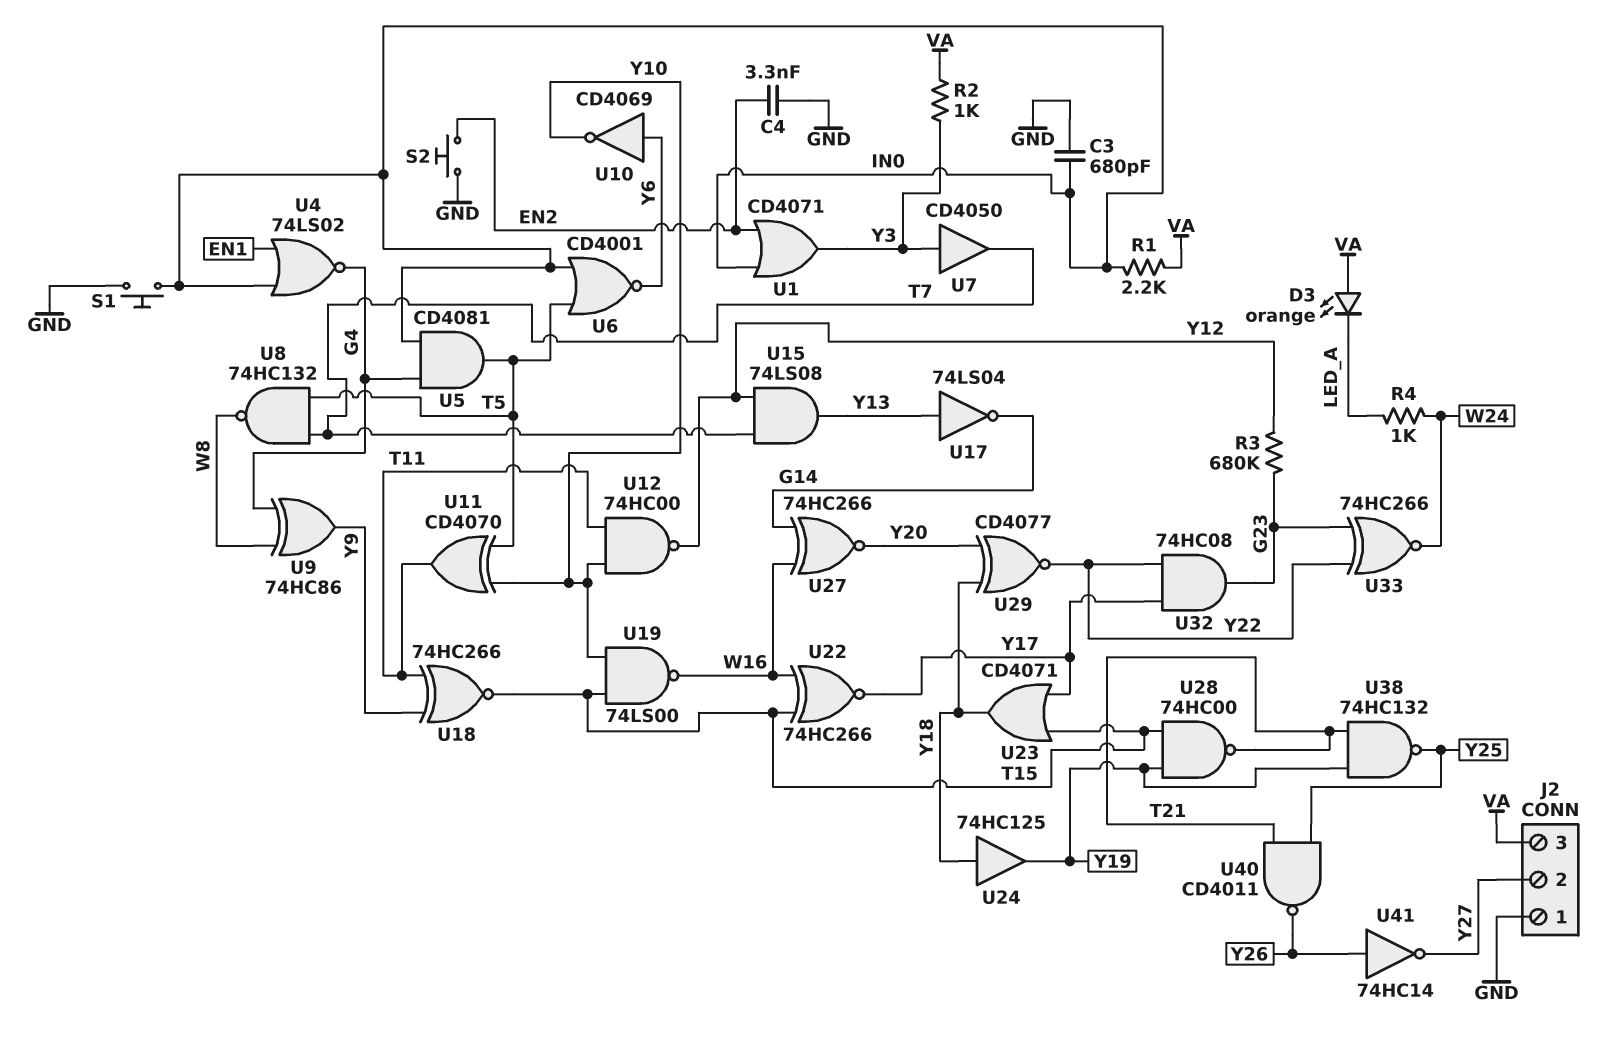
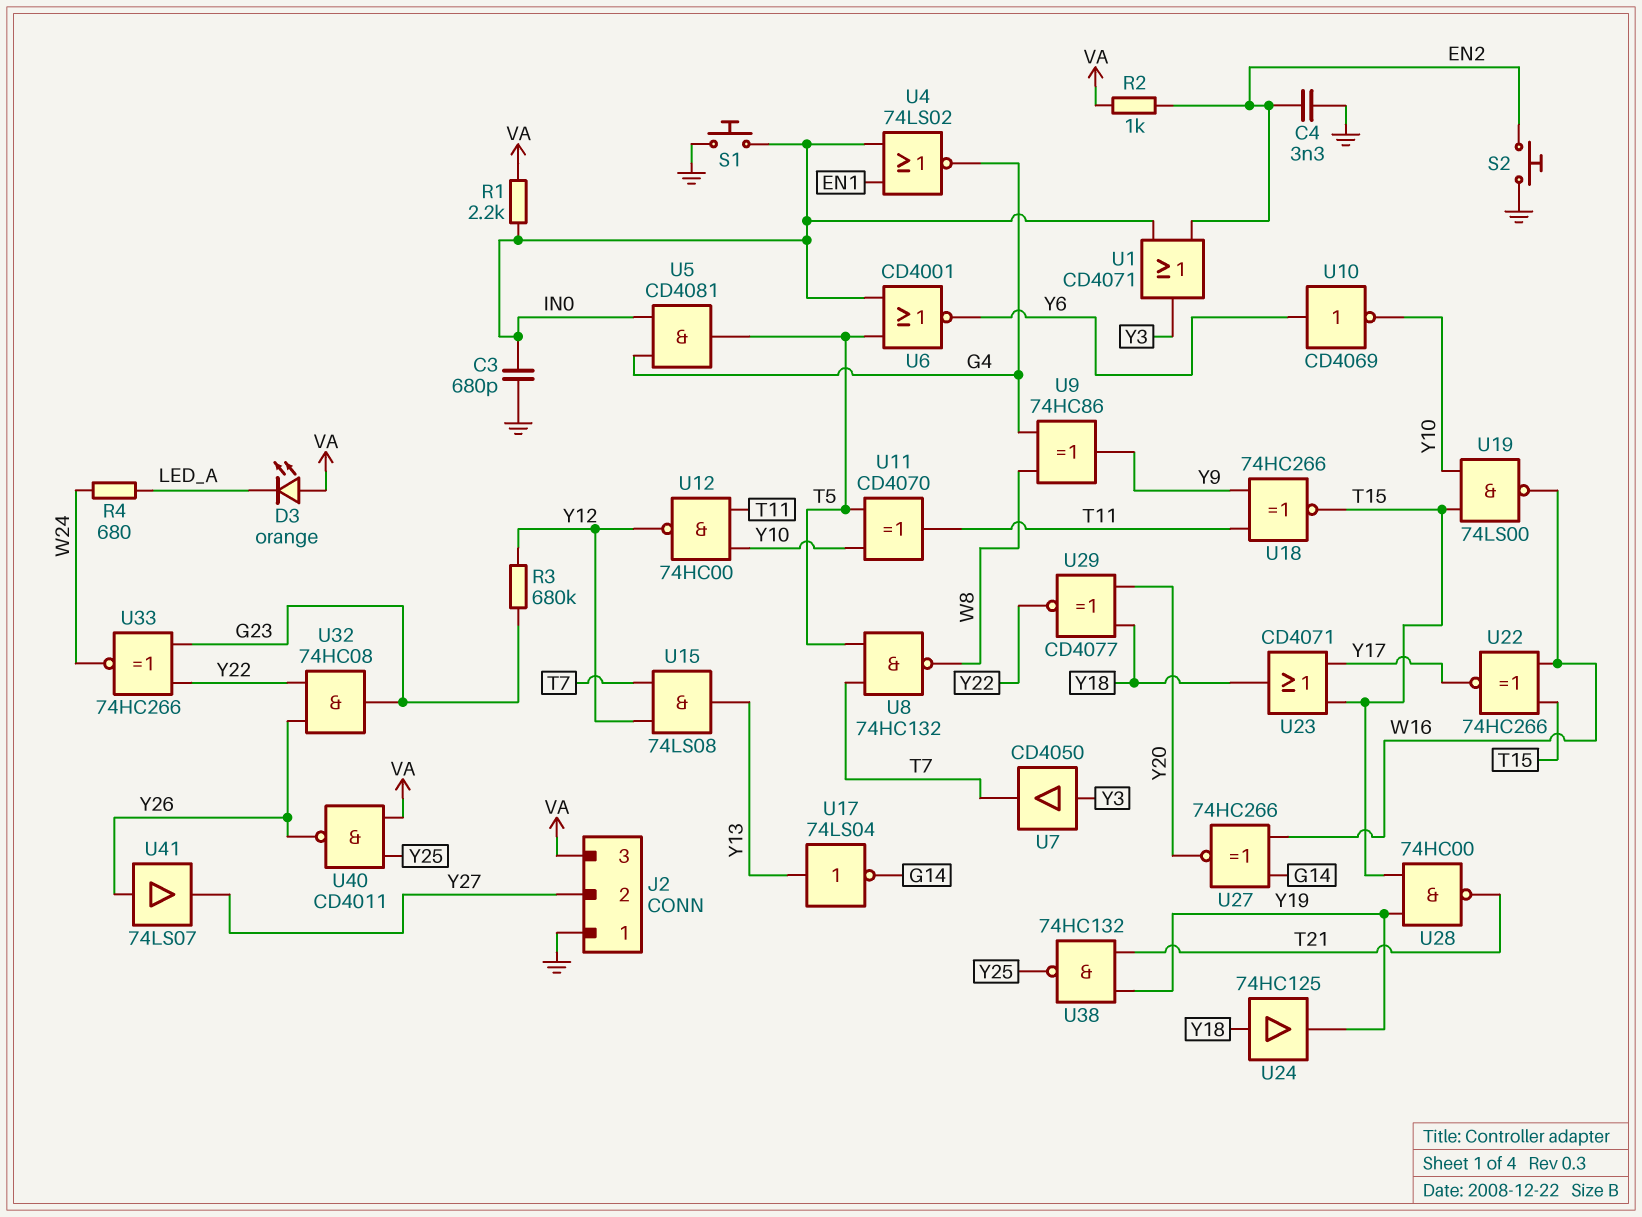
R2: 1k (VA, Y3) -> 1k (EN2, VA)
R4: 1k (LED_A, W24) -> 680 (LED_A, W24)
U32: AND 74HC08 (in Y17, in Y22, out G23) -> AND 74HC08 (in Y22, in Y26, out G23)
U40: NAND CD4011 (in T21, in Y25, out Y26) -> NAND CD4011 (in VA, in Y25, out Y26)
U41: NOT 74HC14 (in Y26, out Y27) -> buffer 74LS07 (in Y26, out Y27)

